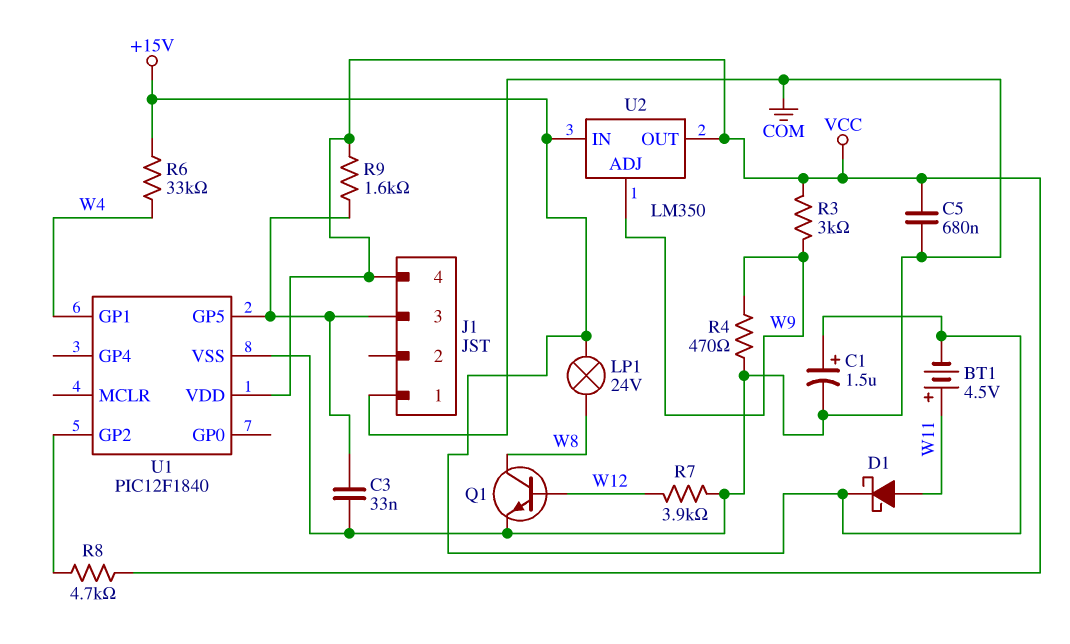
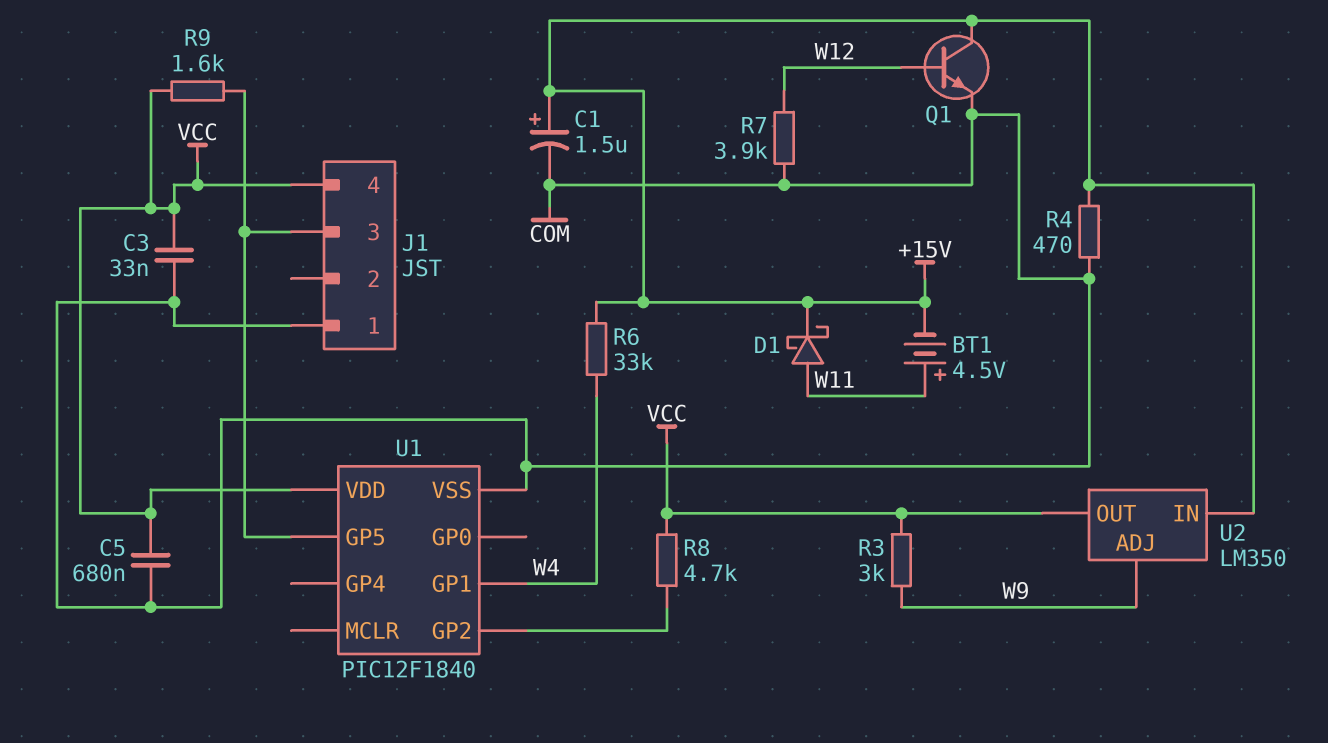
C3: 33nF (COM, J1/3) -> 33nF (COM, VCC)
LP1: lamp 24V (+15V, W8) -> none
Q1: NPN (B W12, C W8, E COM) -> NPN (B W12, C +15V, E COM)
R4: 470 (COM, W9) -> 470 (+15V, COM)

